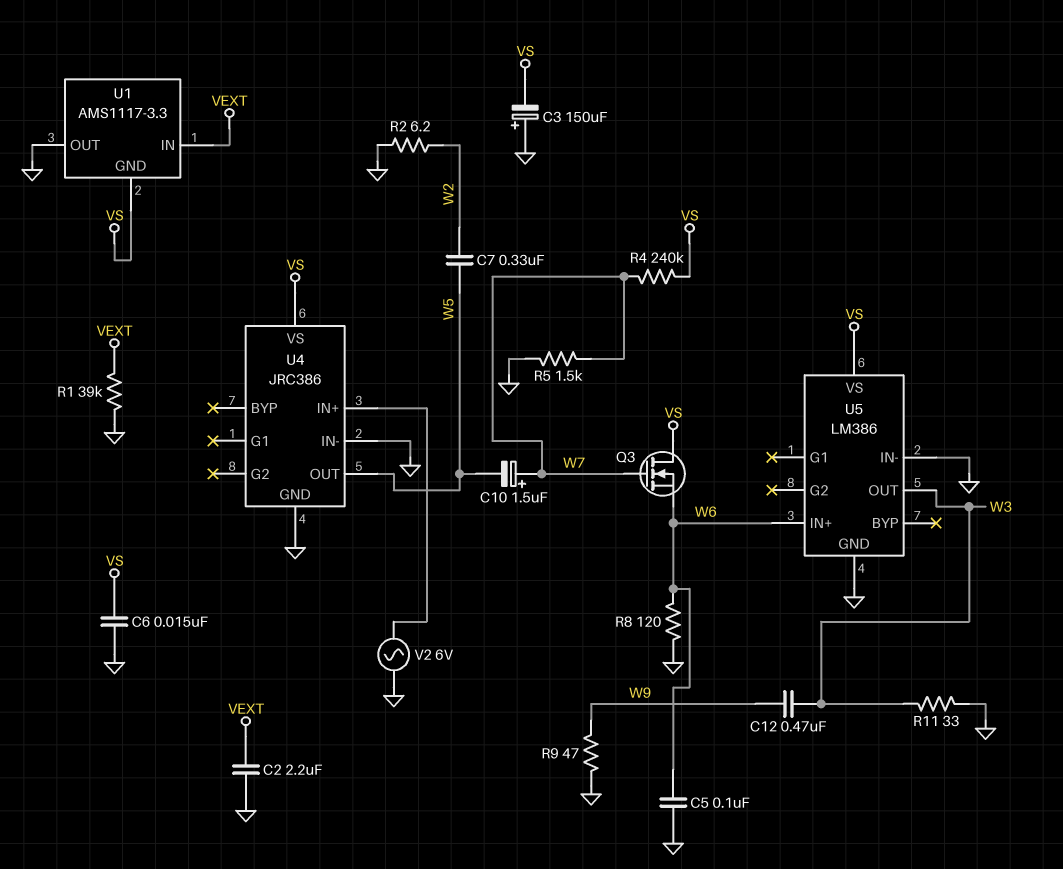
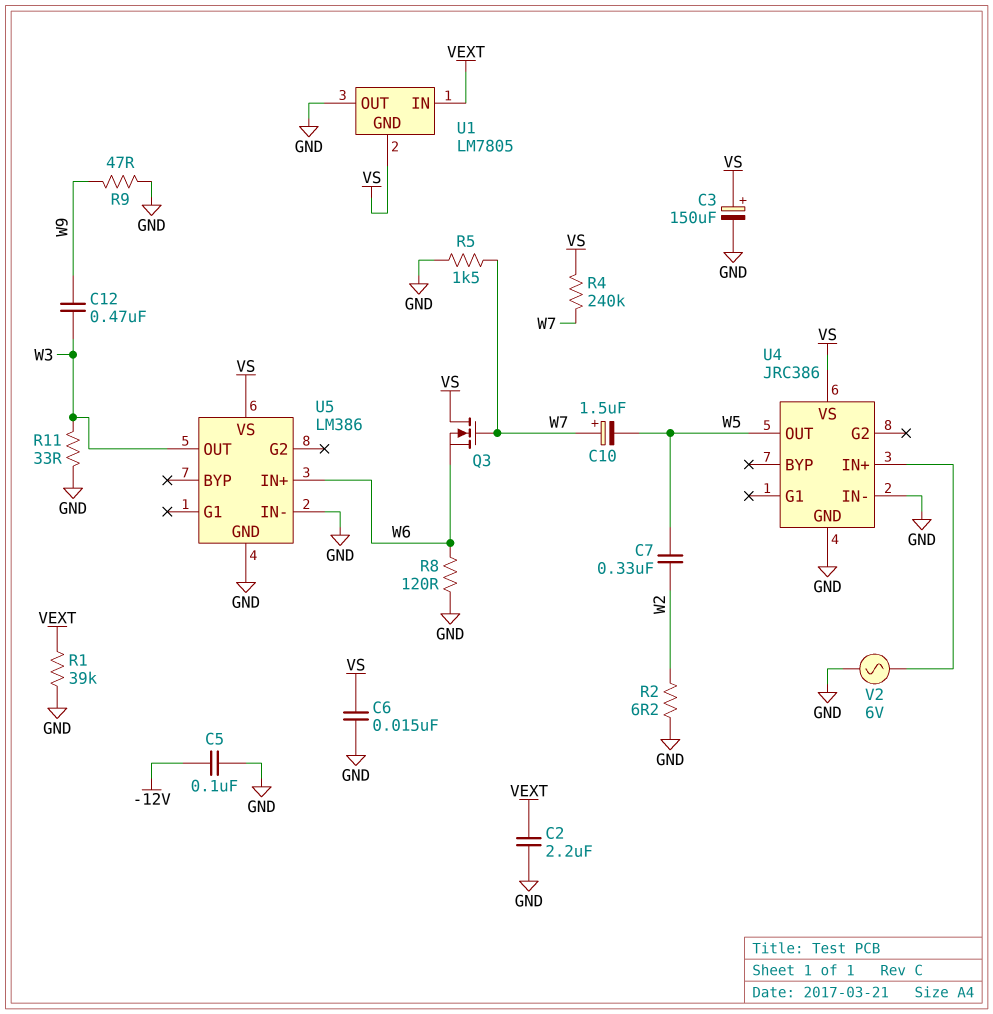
C3: 150uF (plus GND, minus VS) -> 150uF (plus VS, minus GND)
C5: 100nF (GND, W6) -> 100nF (-12V, GND)
U1: AMS1117-3.3 -> LM7805

